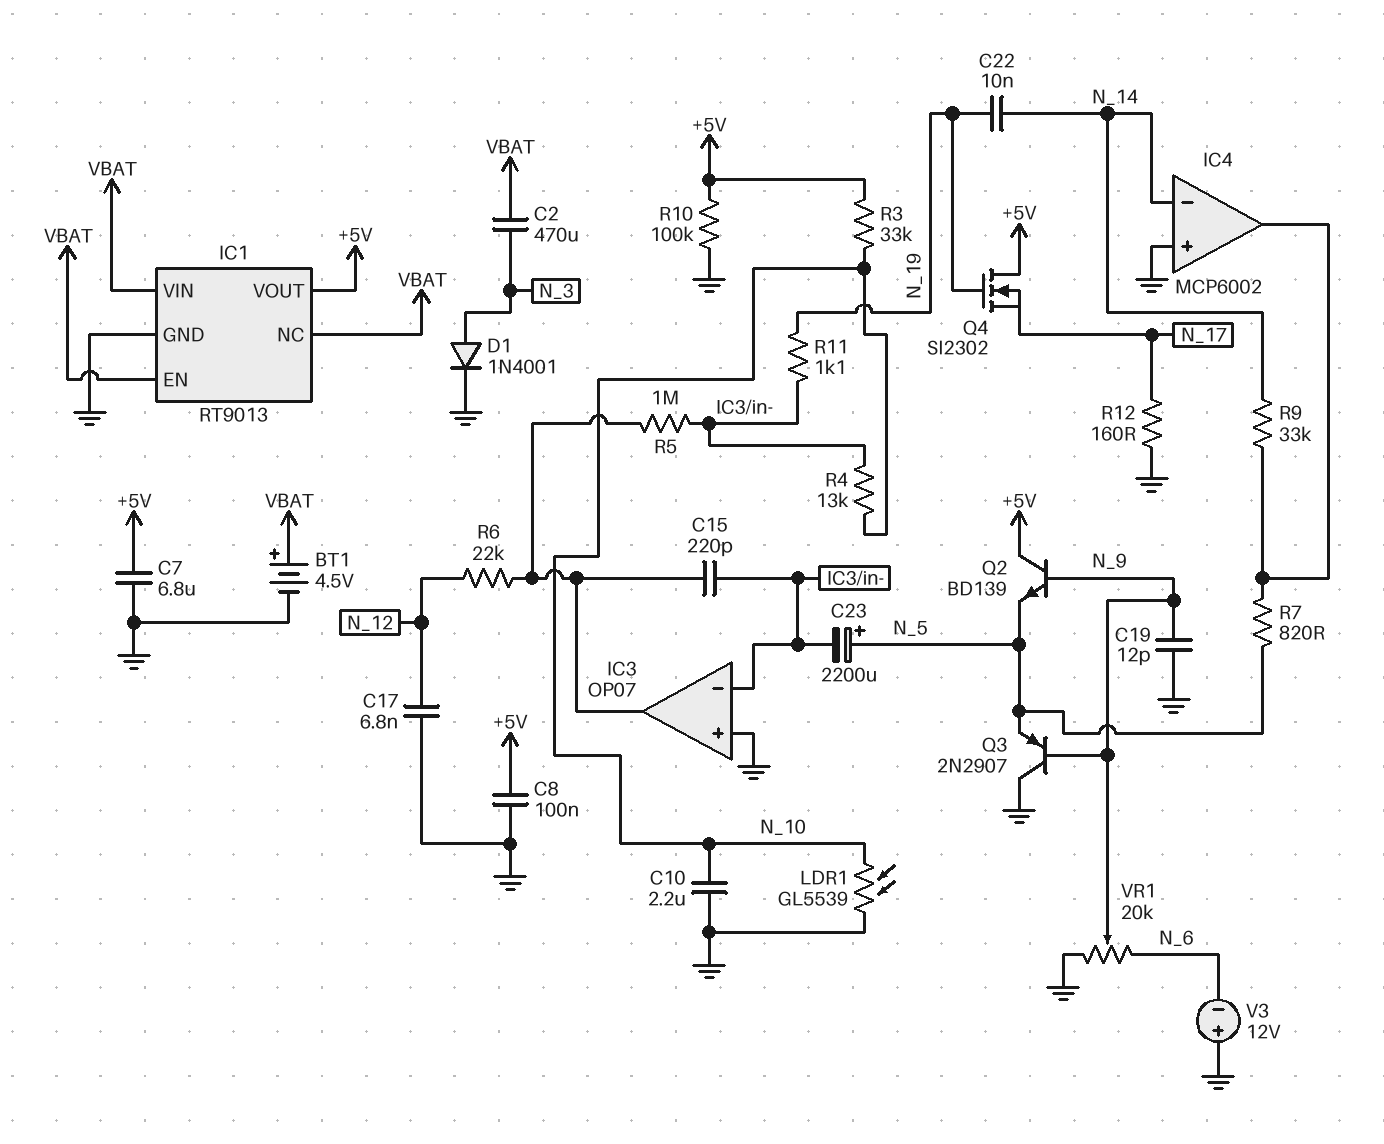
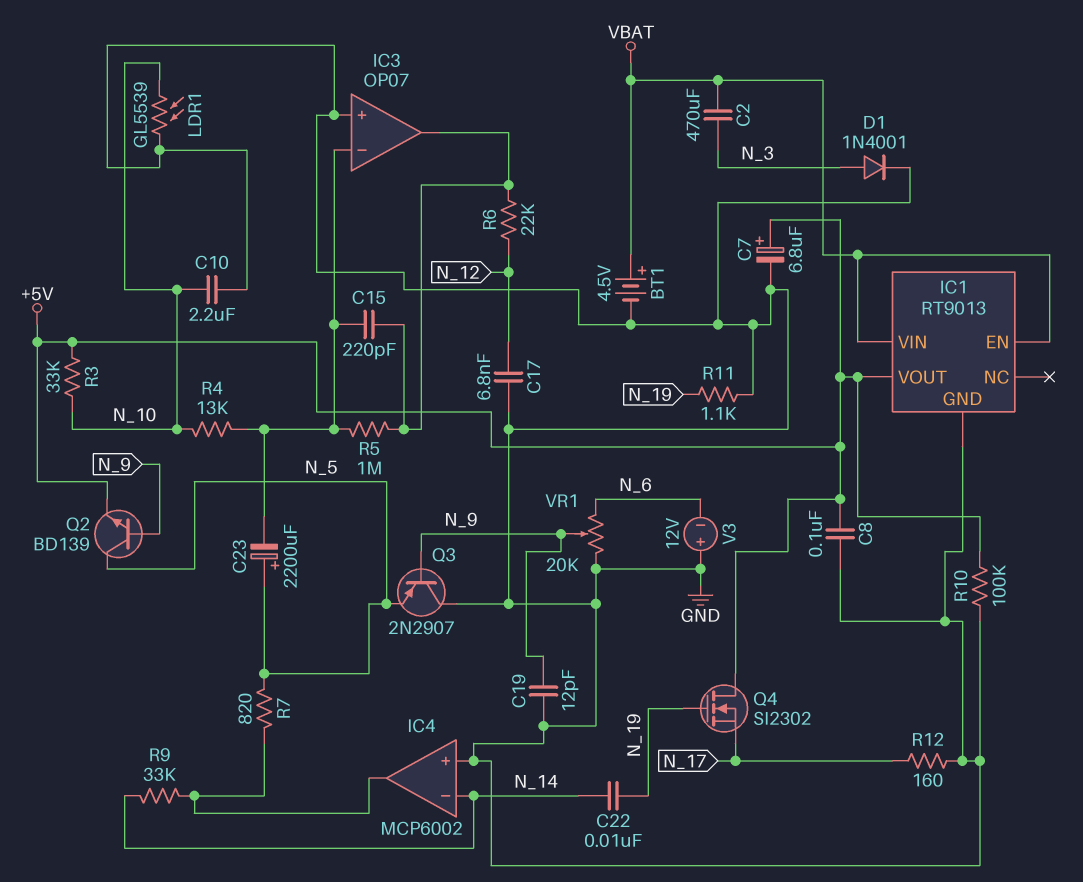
C7: 6.8uF (+5V, GND) -> 6.8uF (plus +5V, minus GND)
IC1 pin NC: VBAT -> none
Q2: NPN BD139 (B N_9, C +5V, E N_5) -> NPN BD139 (B N_9, C N_5, E +5V)
R11: 1.1k (IC3/in-, N_19) -> 1.1k (GND, N_19)

